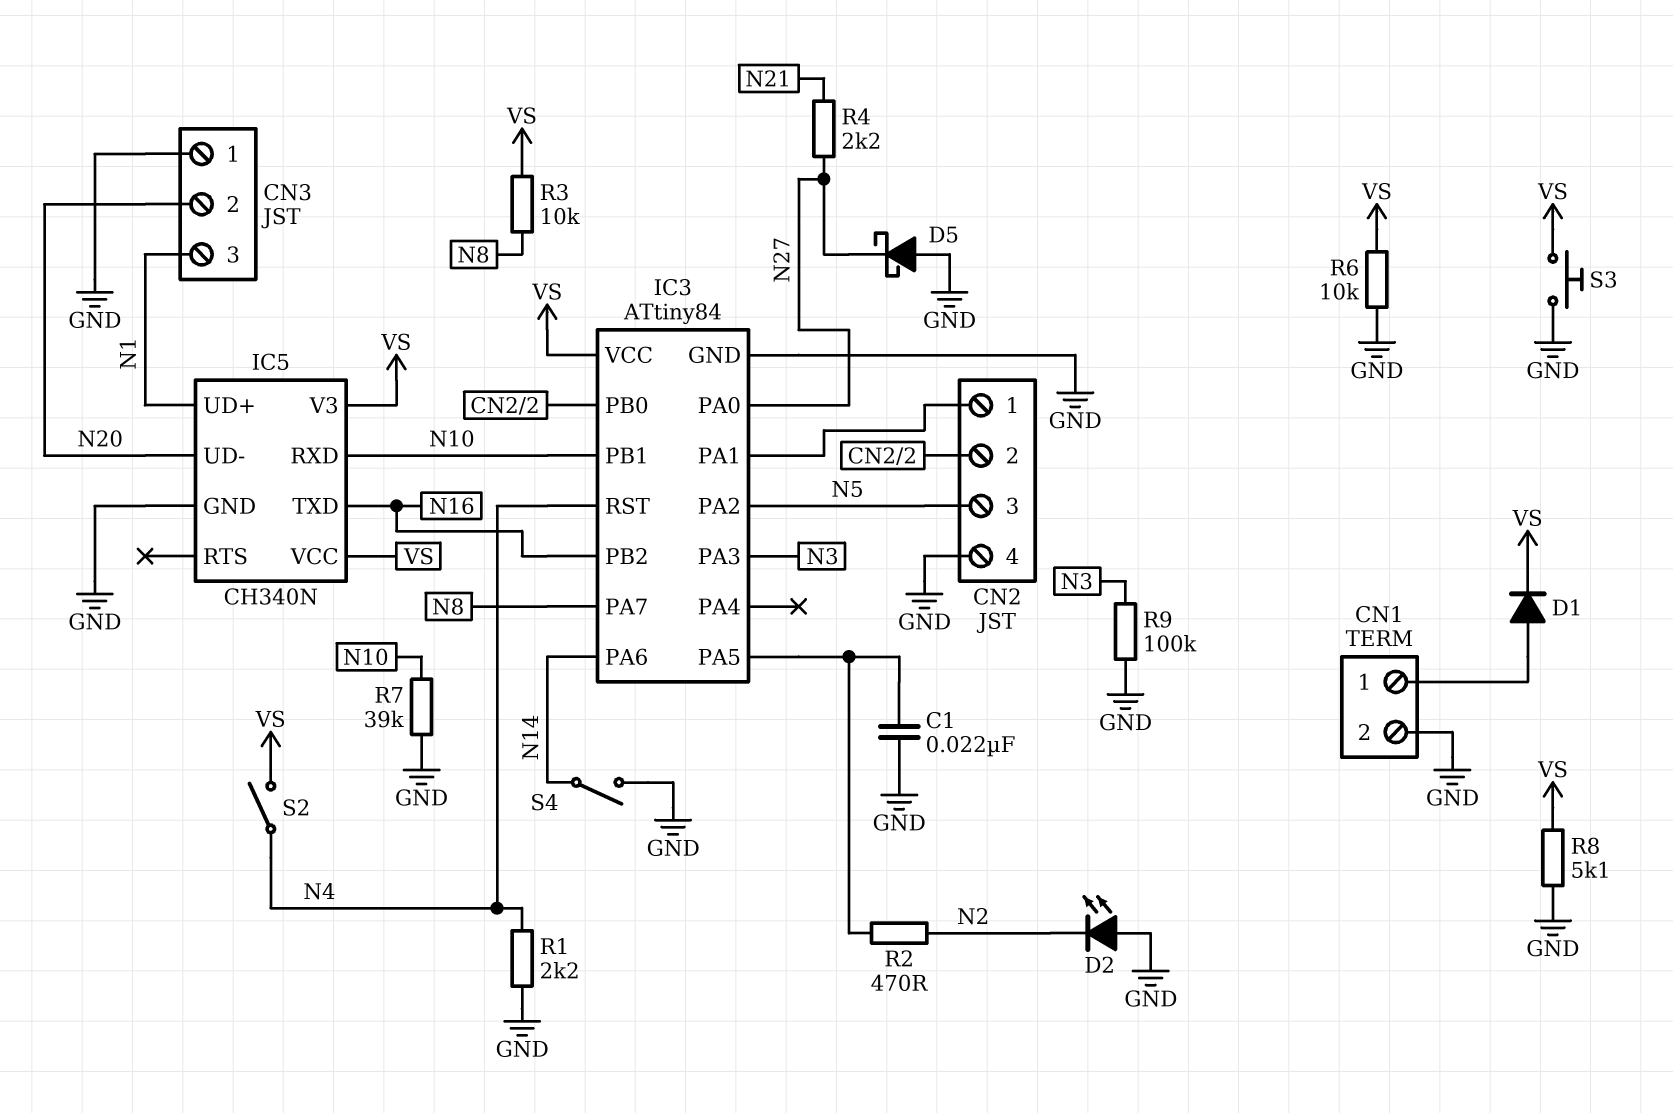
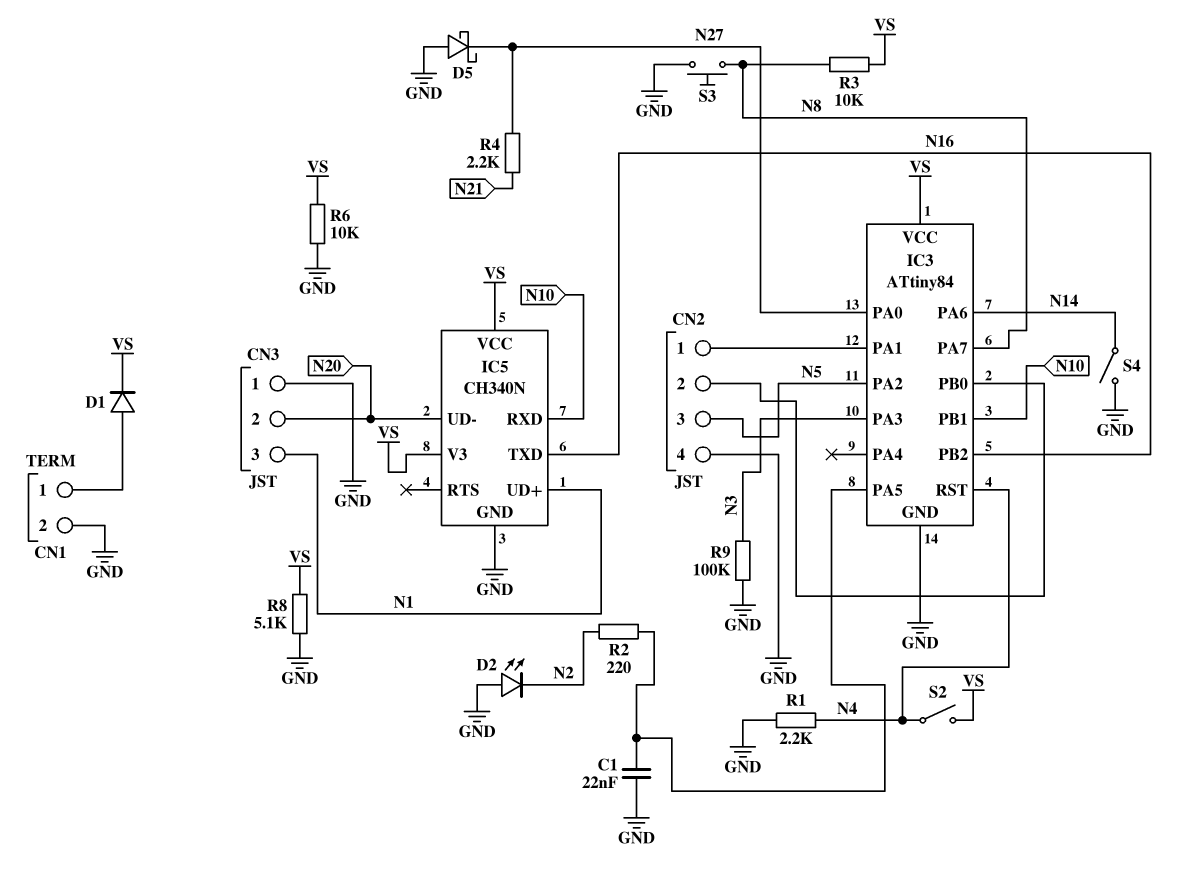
R2: 470 (IC3/PA5, N2) -> 220 (IC3/PA5, N2)
R7: 39k (GND, N10) -> none
S3: button (GND, VS) -> button (GND, N8)

